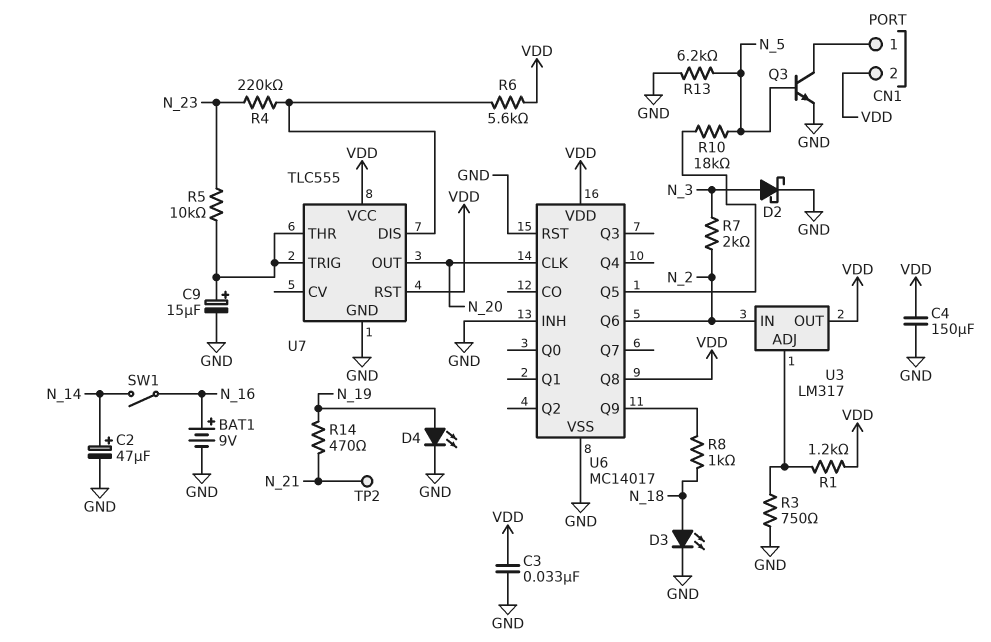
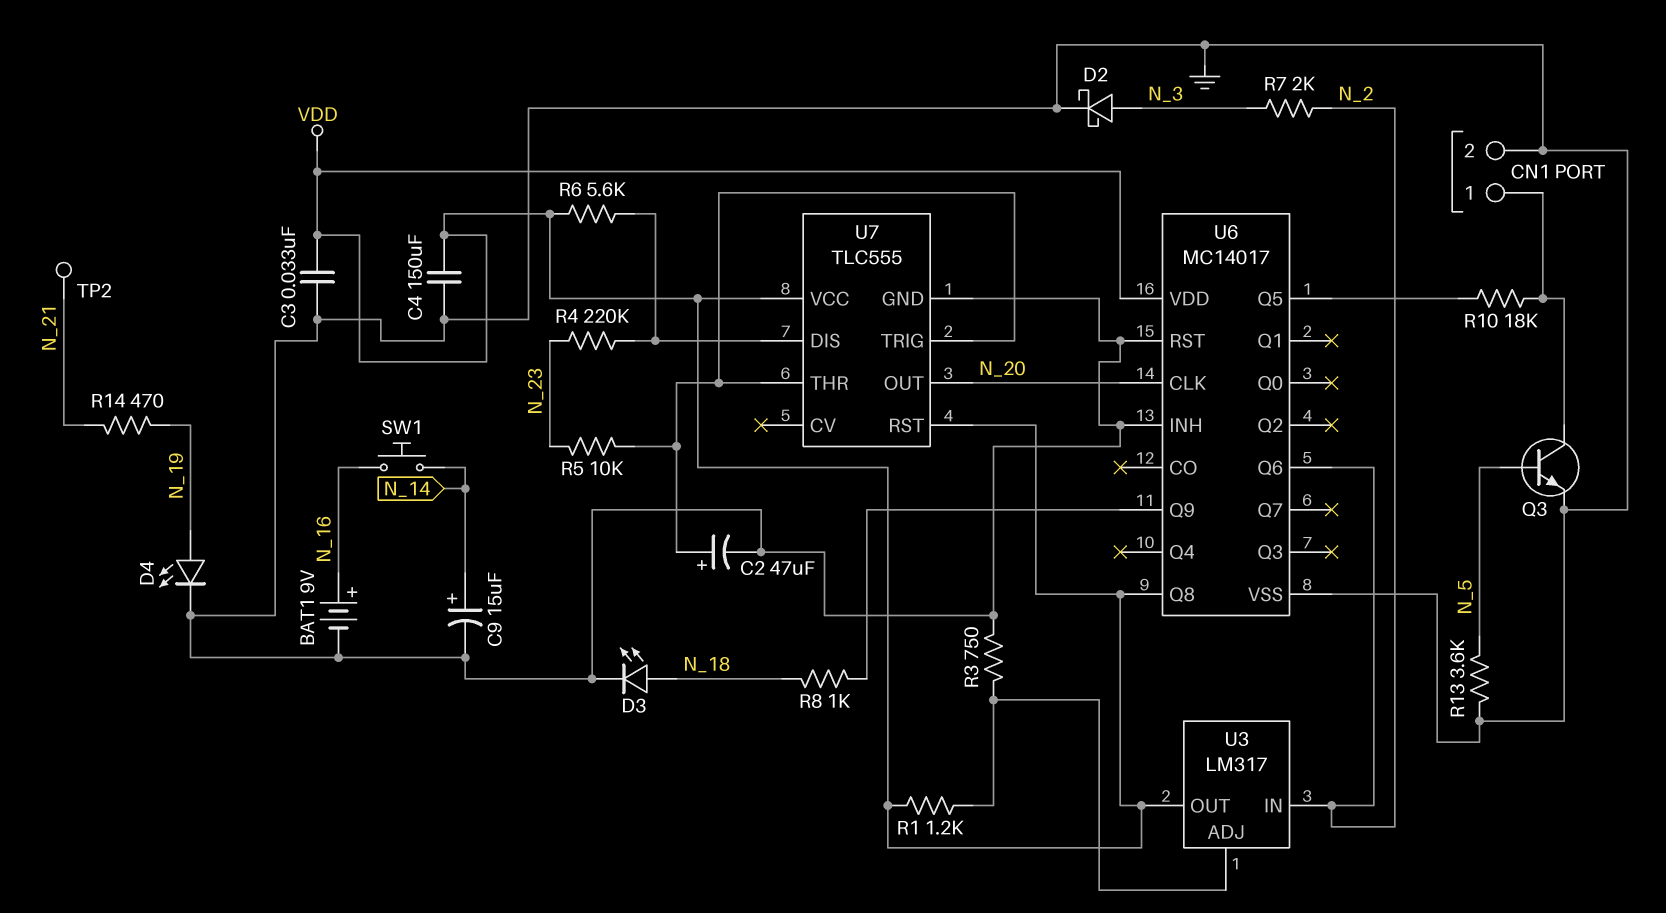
C2: 47uF (plus N_14, minus GND) -> 47uF (plus U7/THR, minus GND)
C9: 15uF (plus U7/THR, minus GND) -> 15uF (plus N_14, minus GND)
CN1 pin 2: VDD -> GND
R10: 18k (N_5, U6/Q5) -> 18k (CN1/1, U6/Q5)
R13: 6.2k (GND, N_5) -> 3.6k (GND, N_5)
SW1: switch (N_14, N_16) -> button (N_14, N_16)

